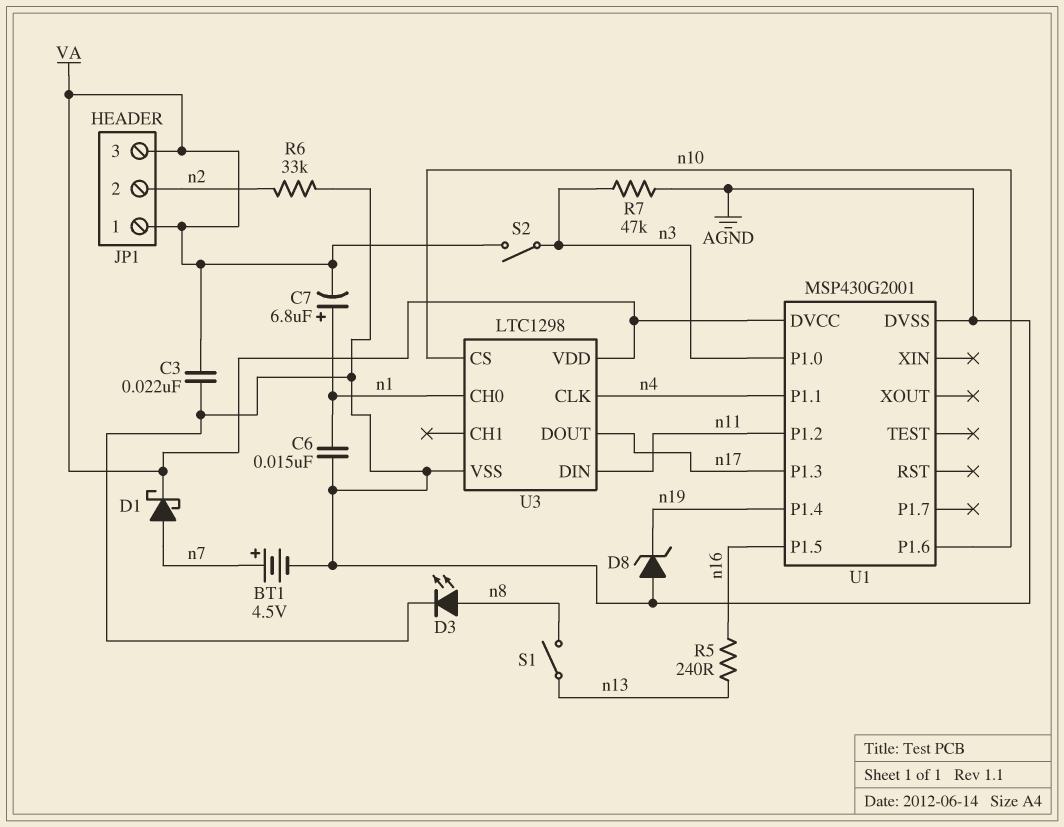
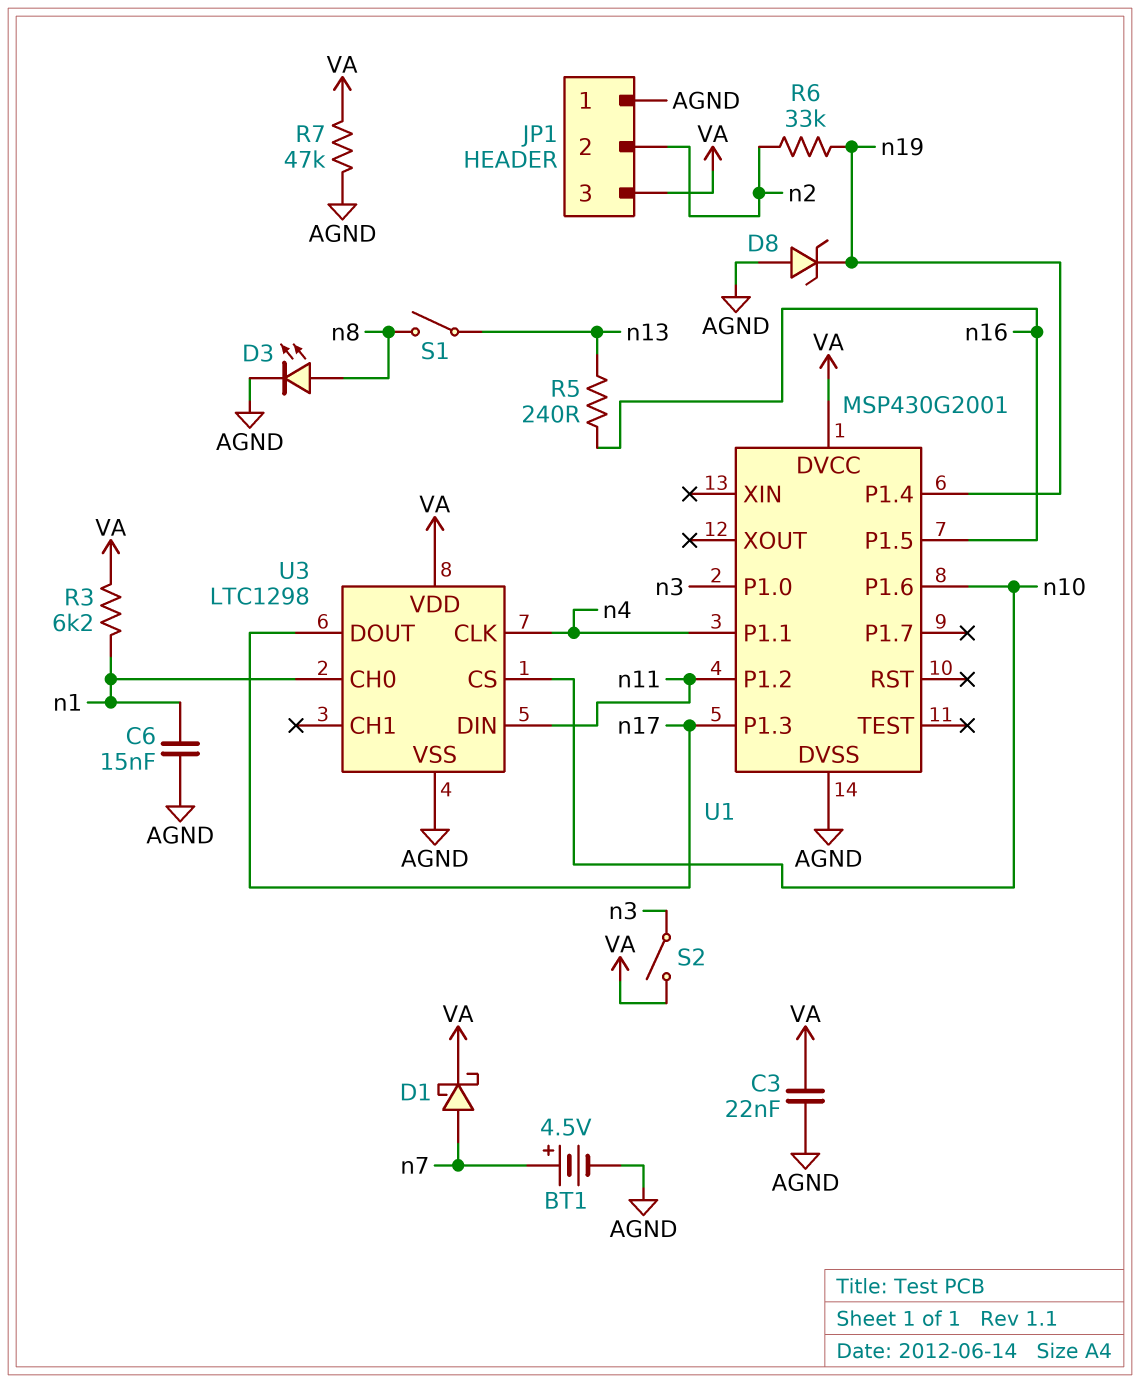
C7: 6.8uF (plus n1, minus VA) -> none
JP1 pin 1: VA -> AGND
R3: none -> 6.2k (VA, n1)
R6: 33k (AGND, n2) -> 33k (n2, n19)
R7: 47k (AGND, n3) -> 47k (AGND, VA)

